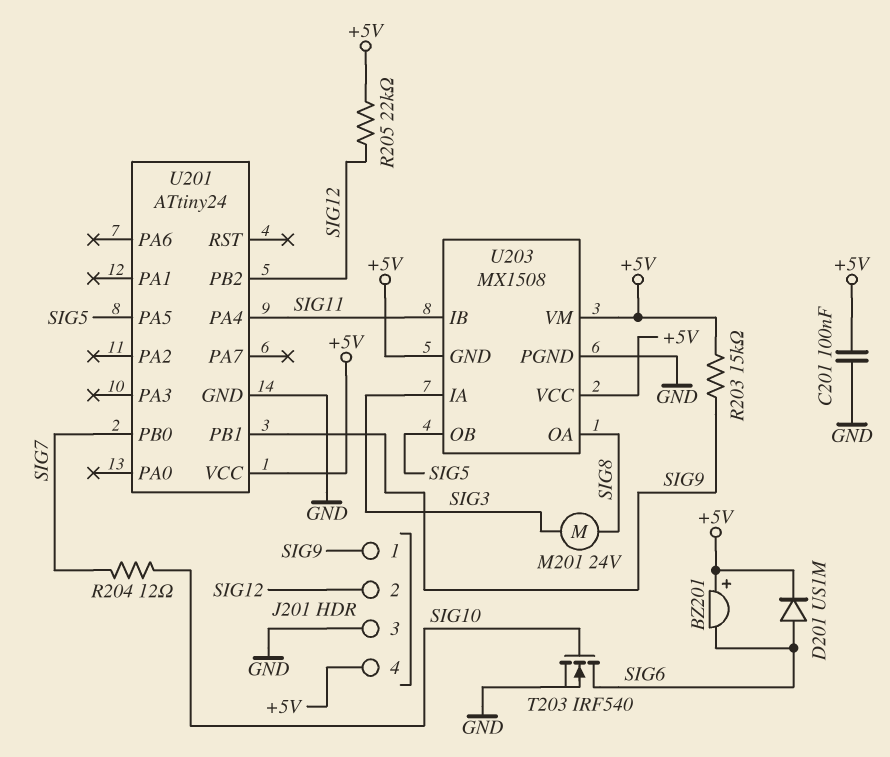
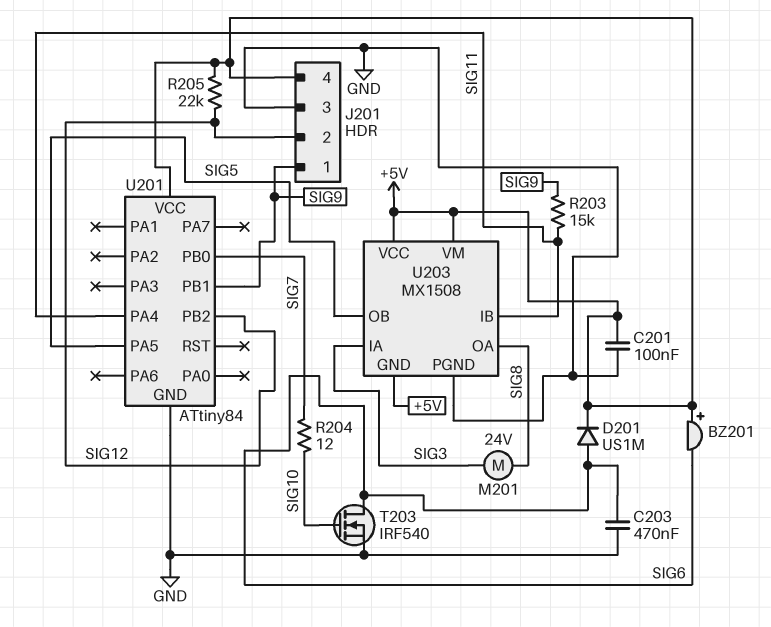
C203: none -> 470nF (GND, SIG6)
R203: 15k (+5V, SIG9) -> 15k (SIG9, SIG11)
U201: ATtiny24 -> ATtiny84

